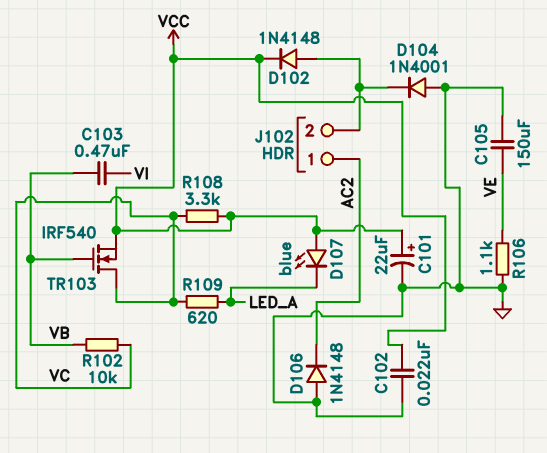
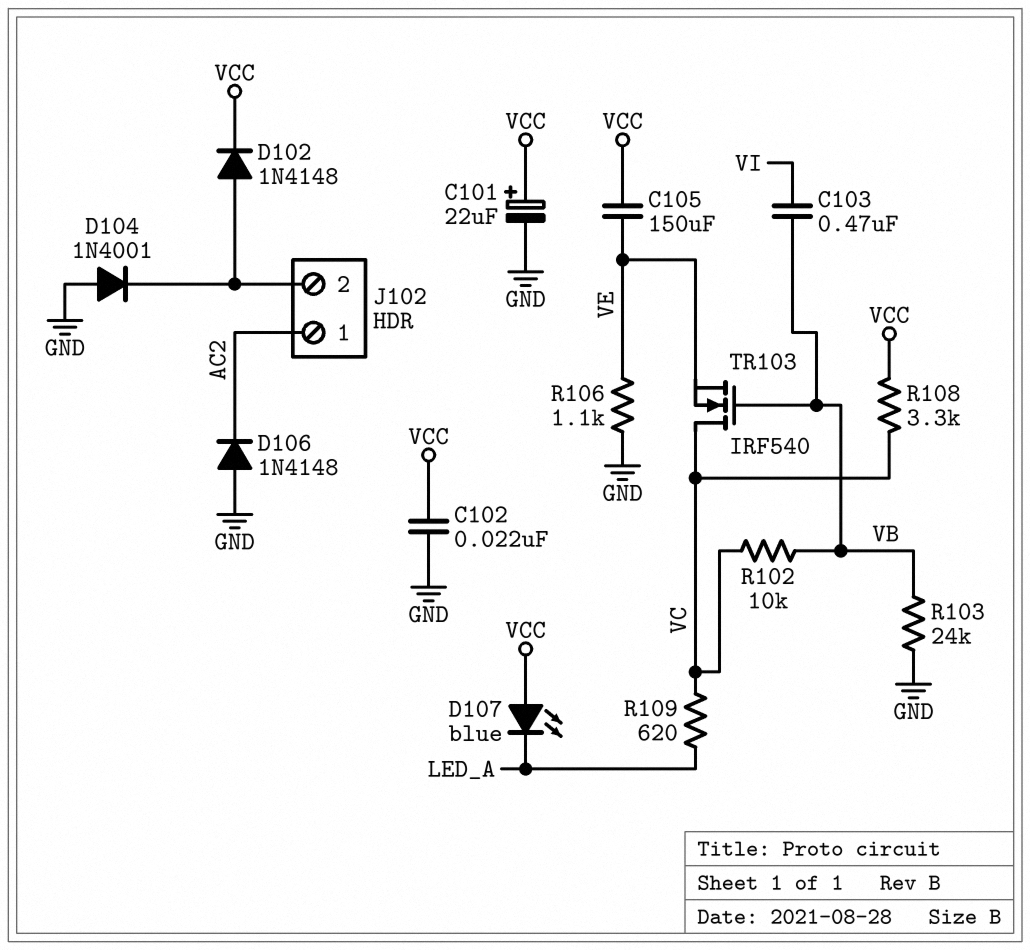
C105: 150uF (GND, VE) -> 150uF (VCC, VE)
R103: none -> 24k (GND, VB)
TR103: NMOS IRF540 (G VB, D VC, S VCC) -> NMOS IRF540 (G VB, D VC, S VE)

